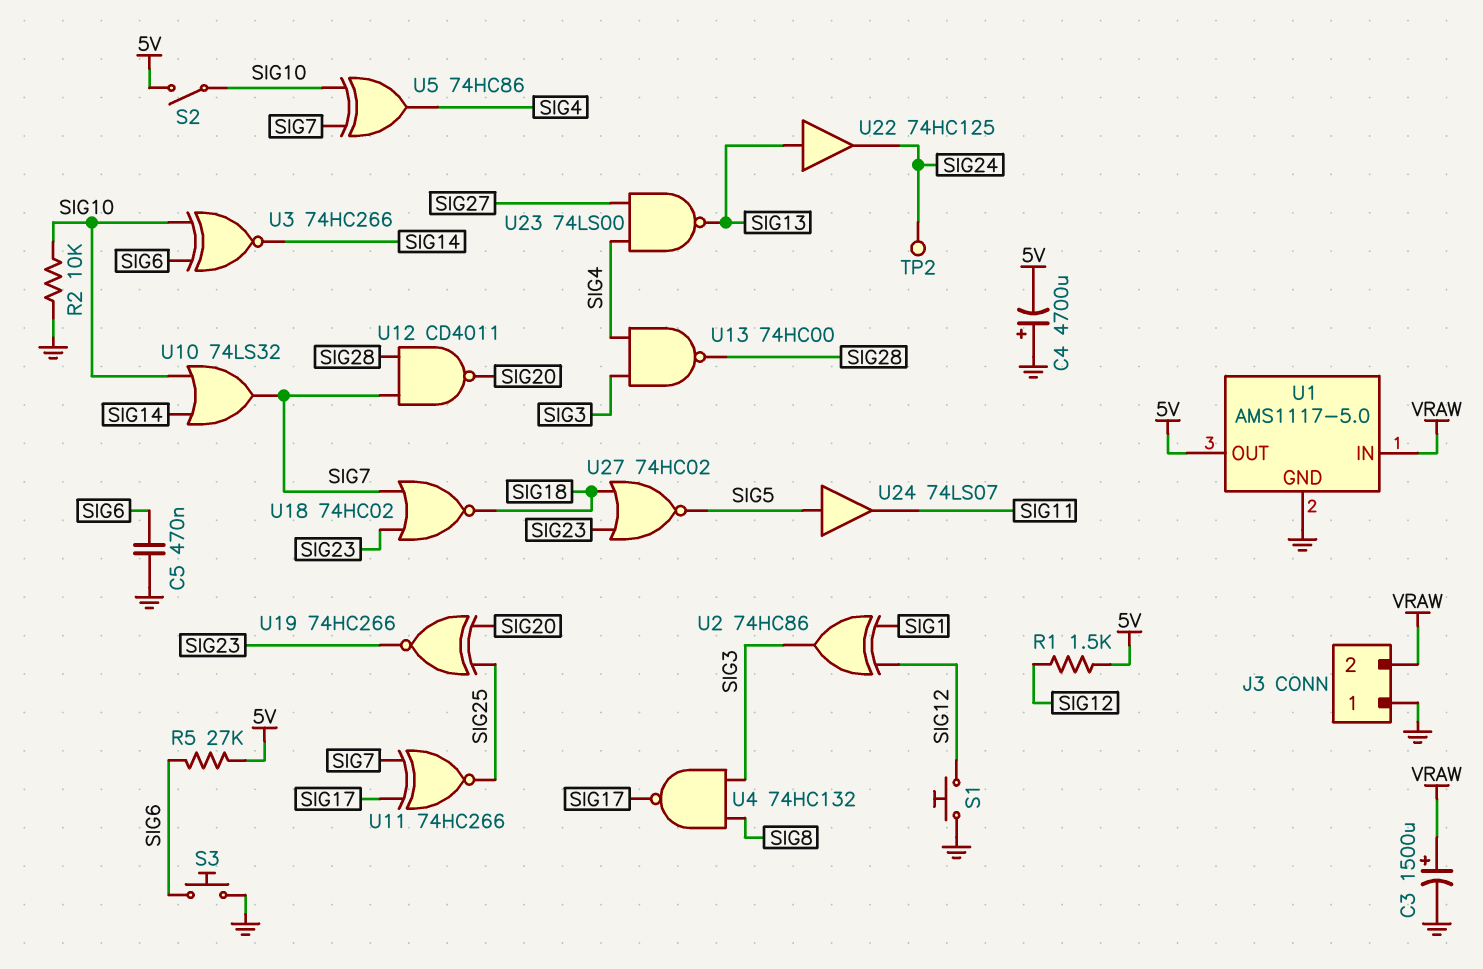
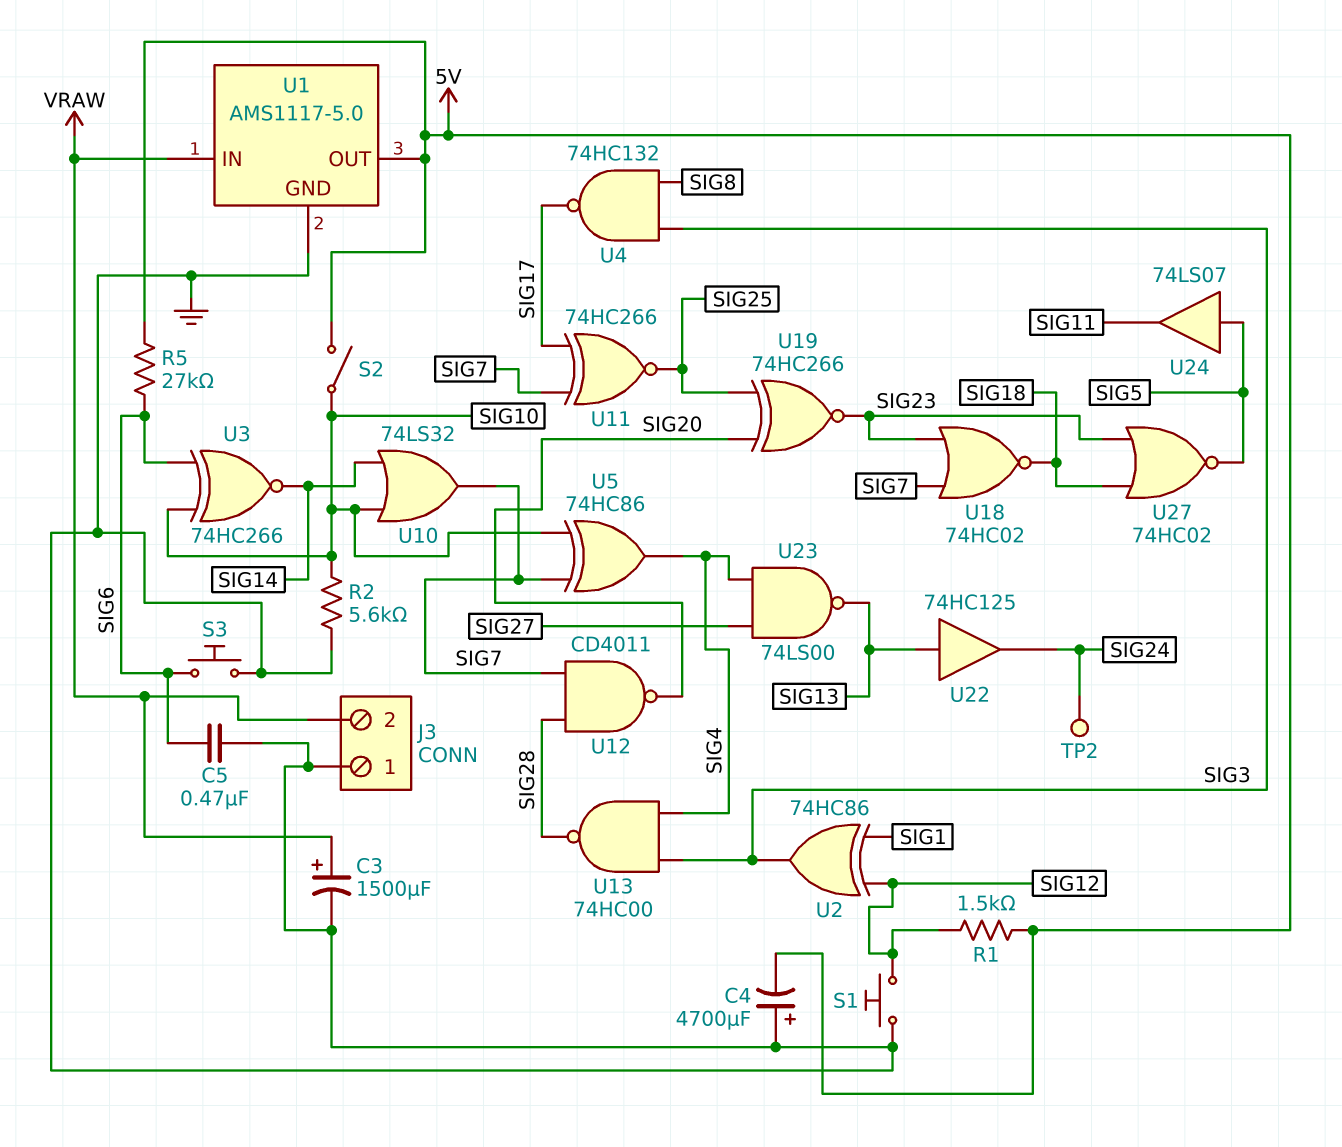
R2: 10k (GND, SIG10) -> 5.6k (GND, SIG10)

